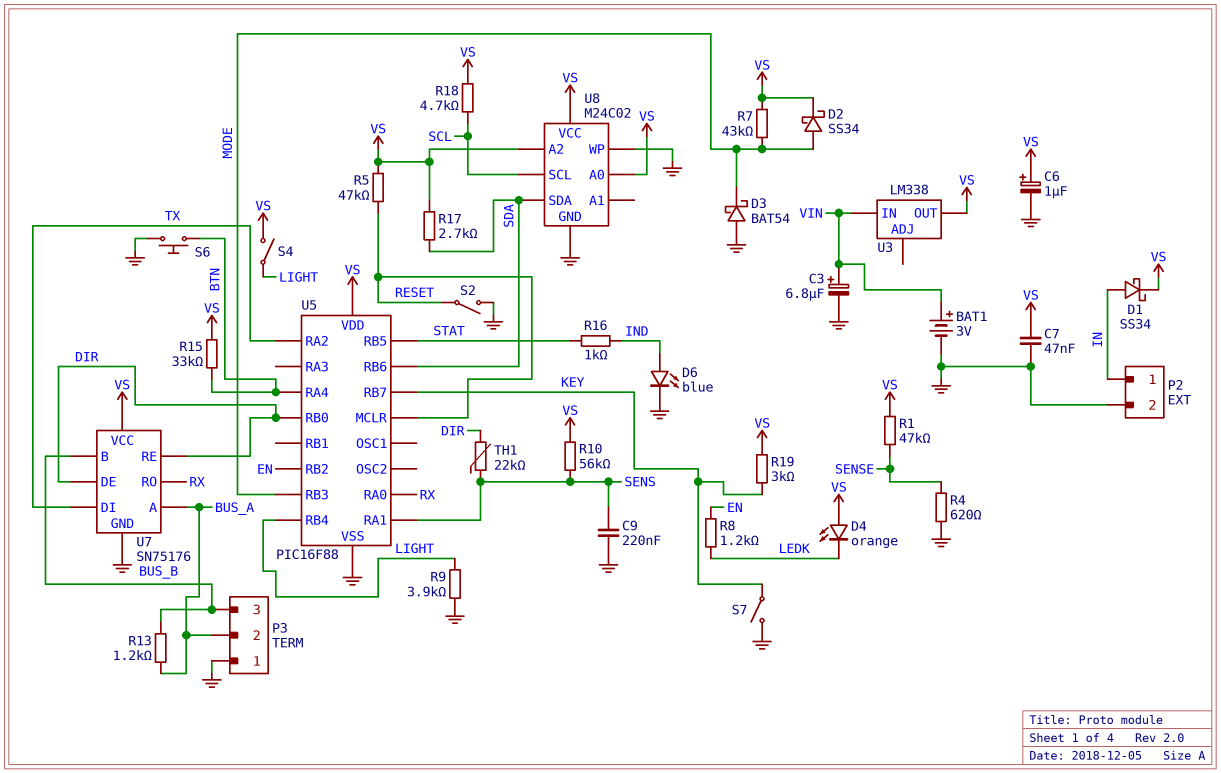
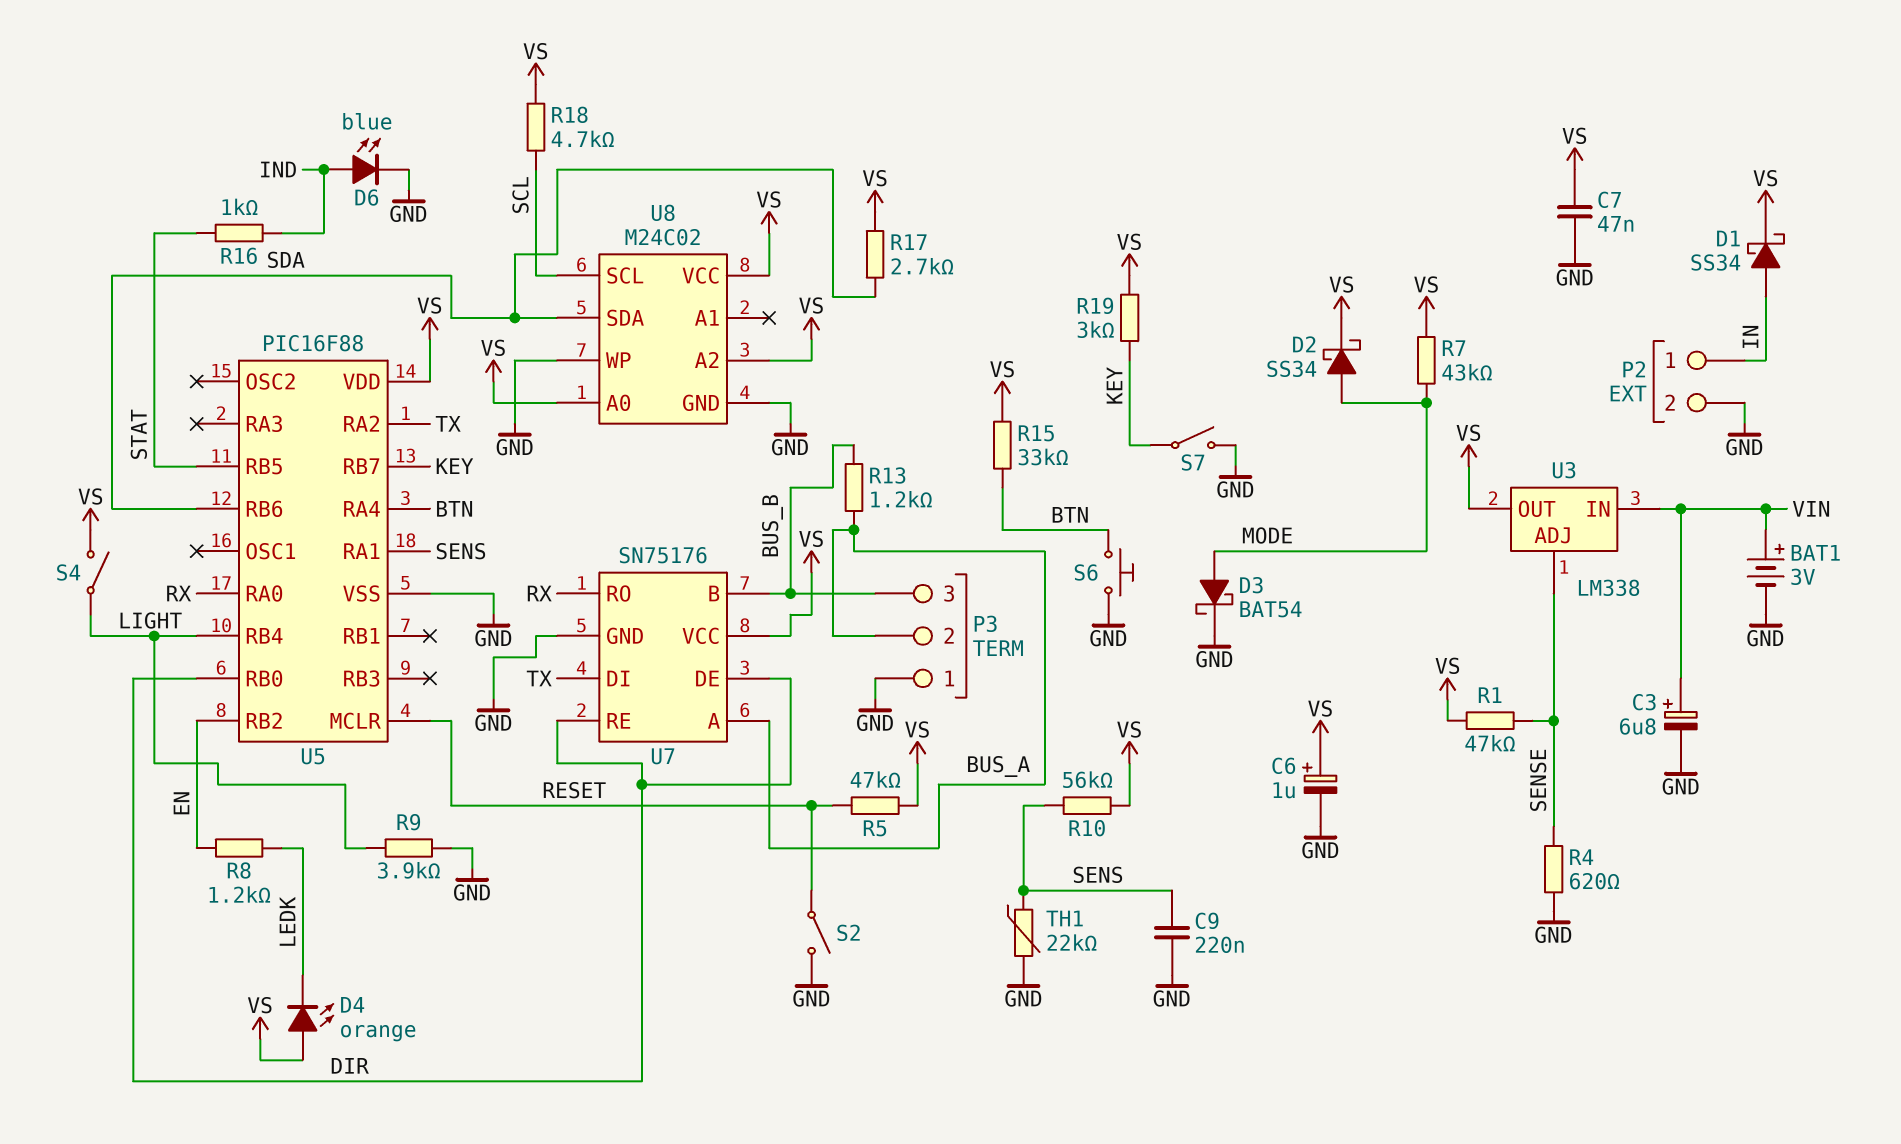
D3: schottky BAT54 (A GND, K MODE) -> schottky BAT54 (A MODE, K GND)
TH1: 22k (DIR, SENS) -> 22k (GND, SENS)
U3 pin ADJ: none -> SENSE
U5 pin RB3: MODE -> none

